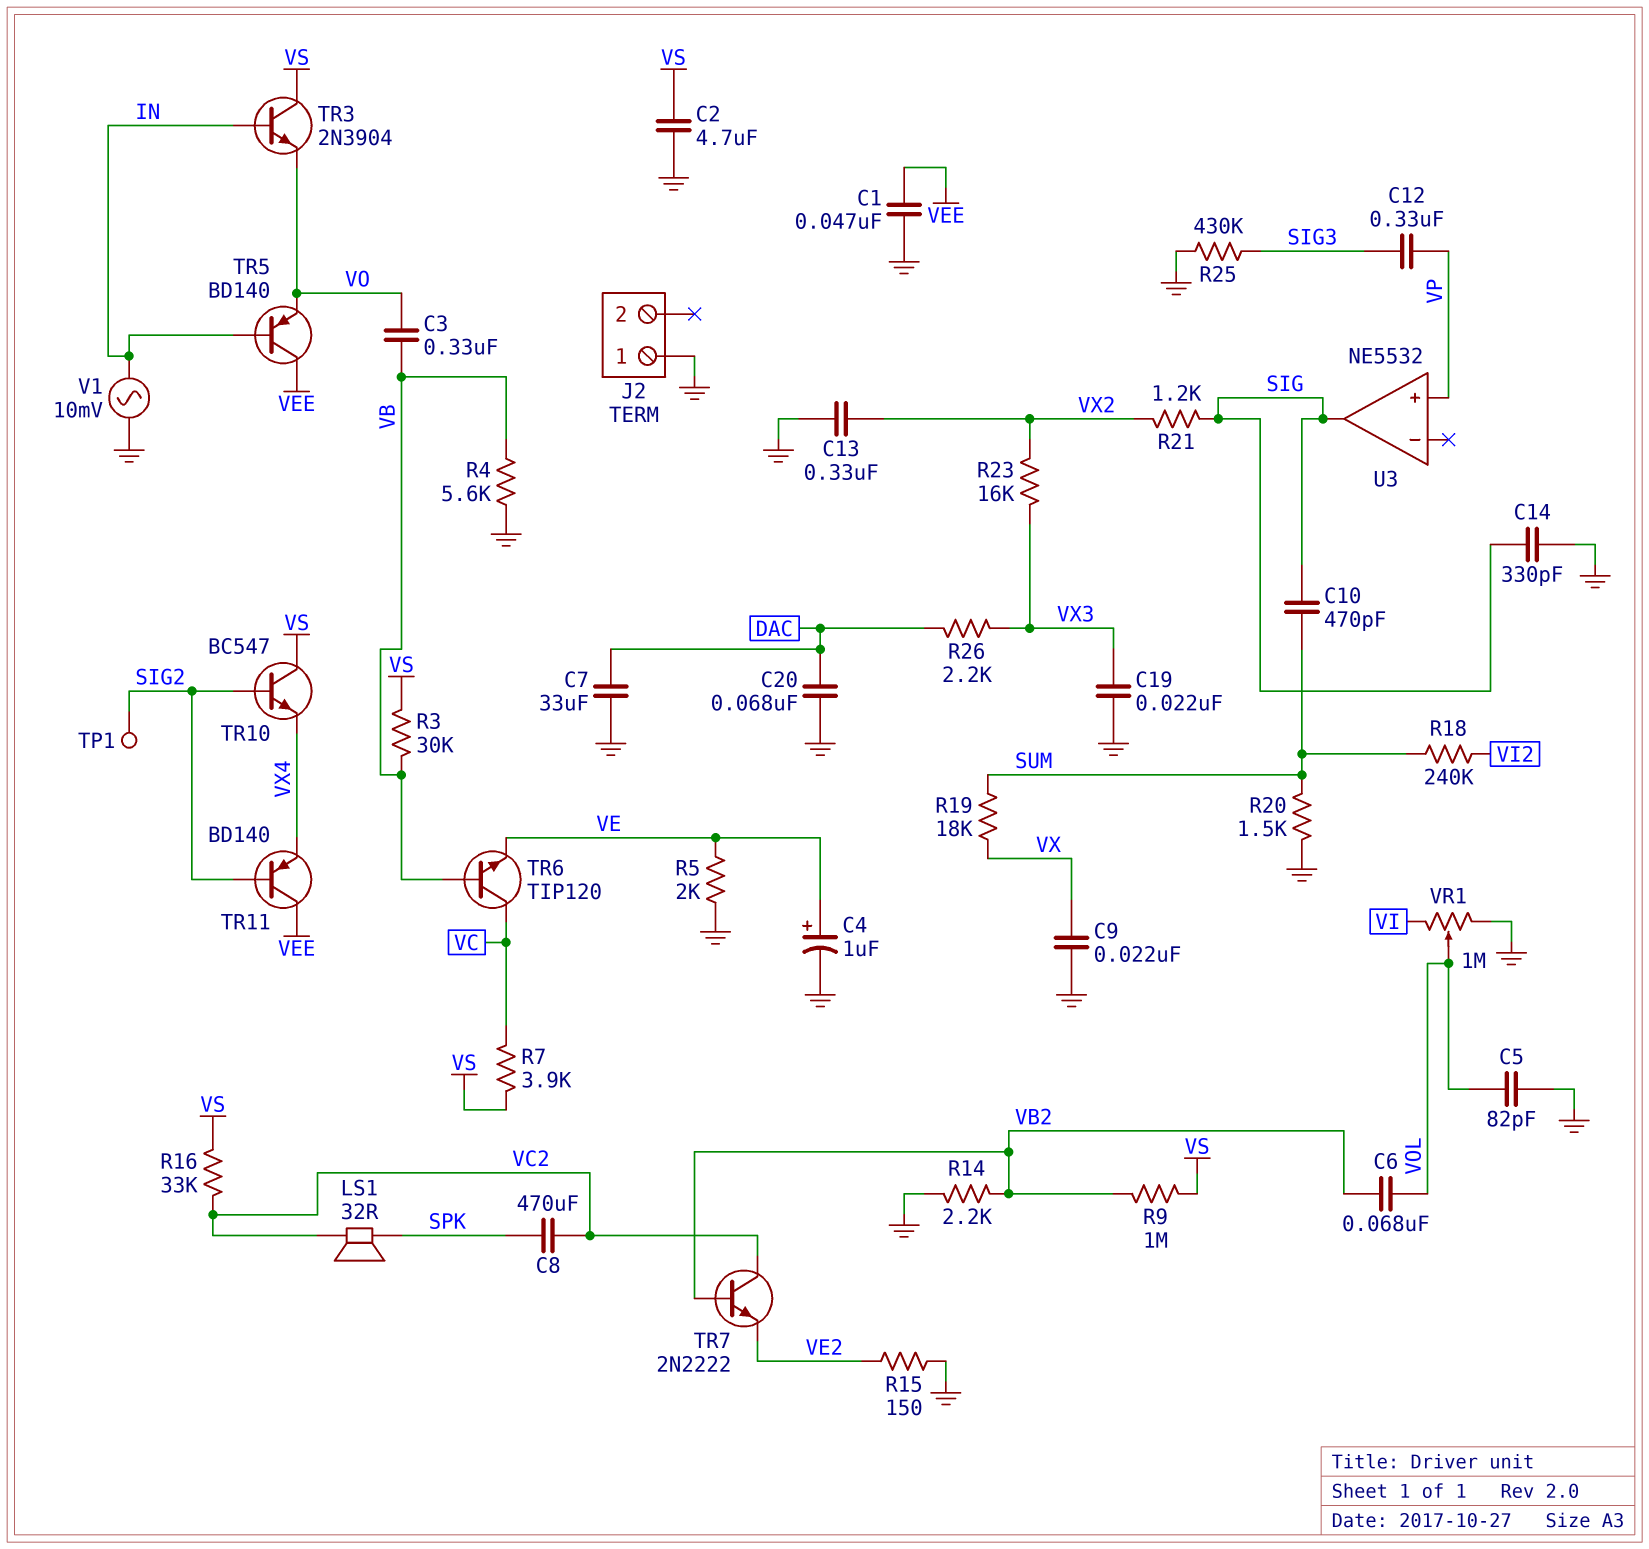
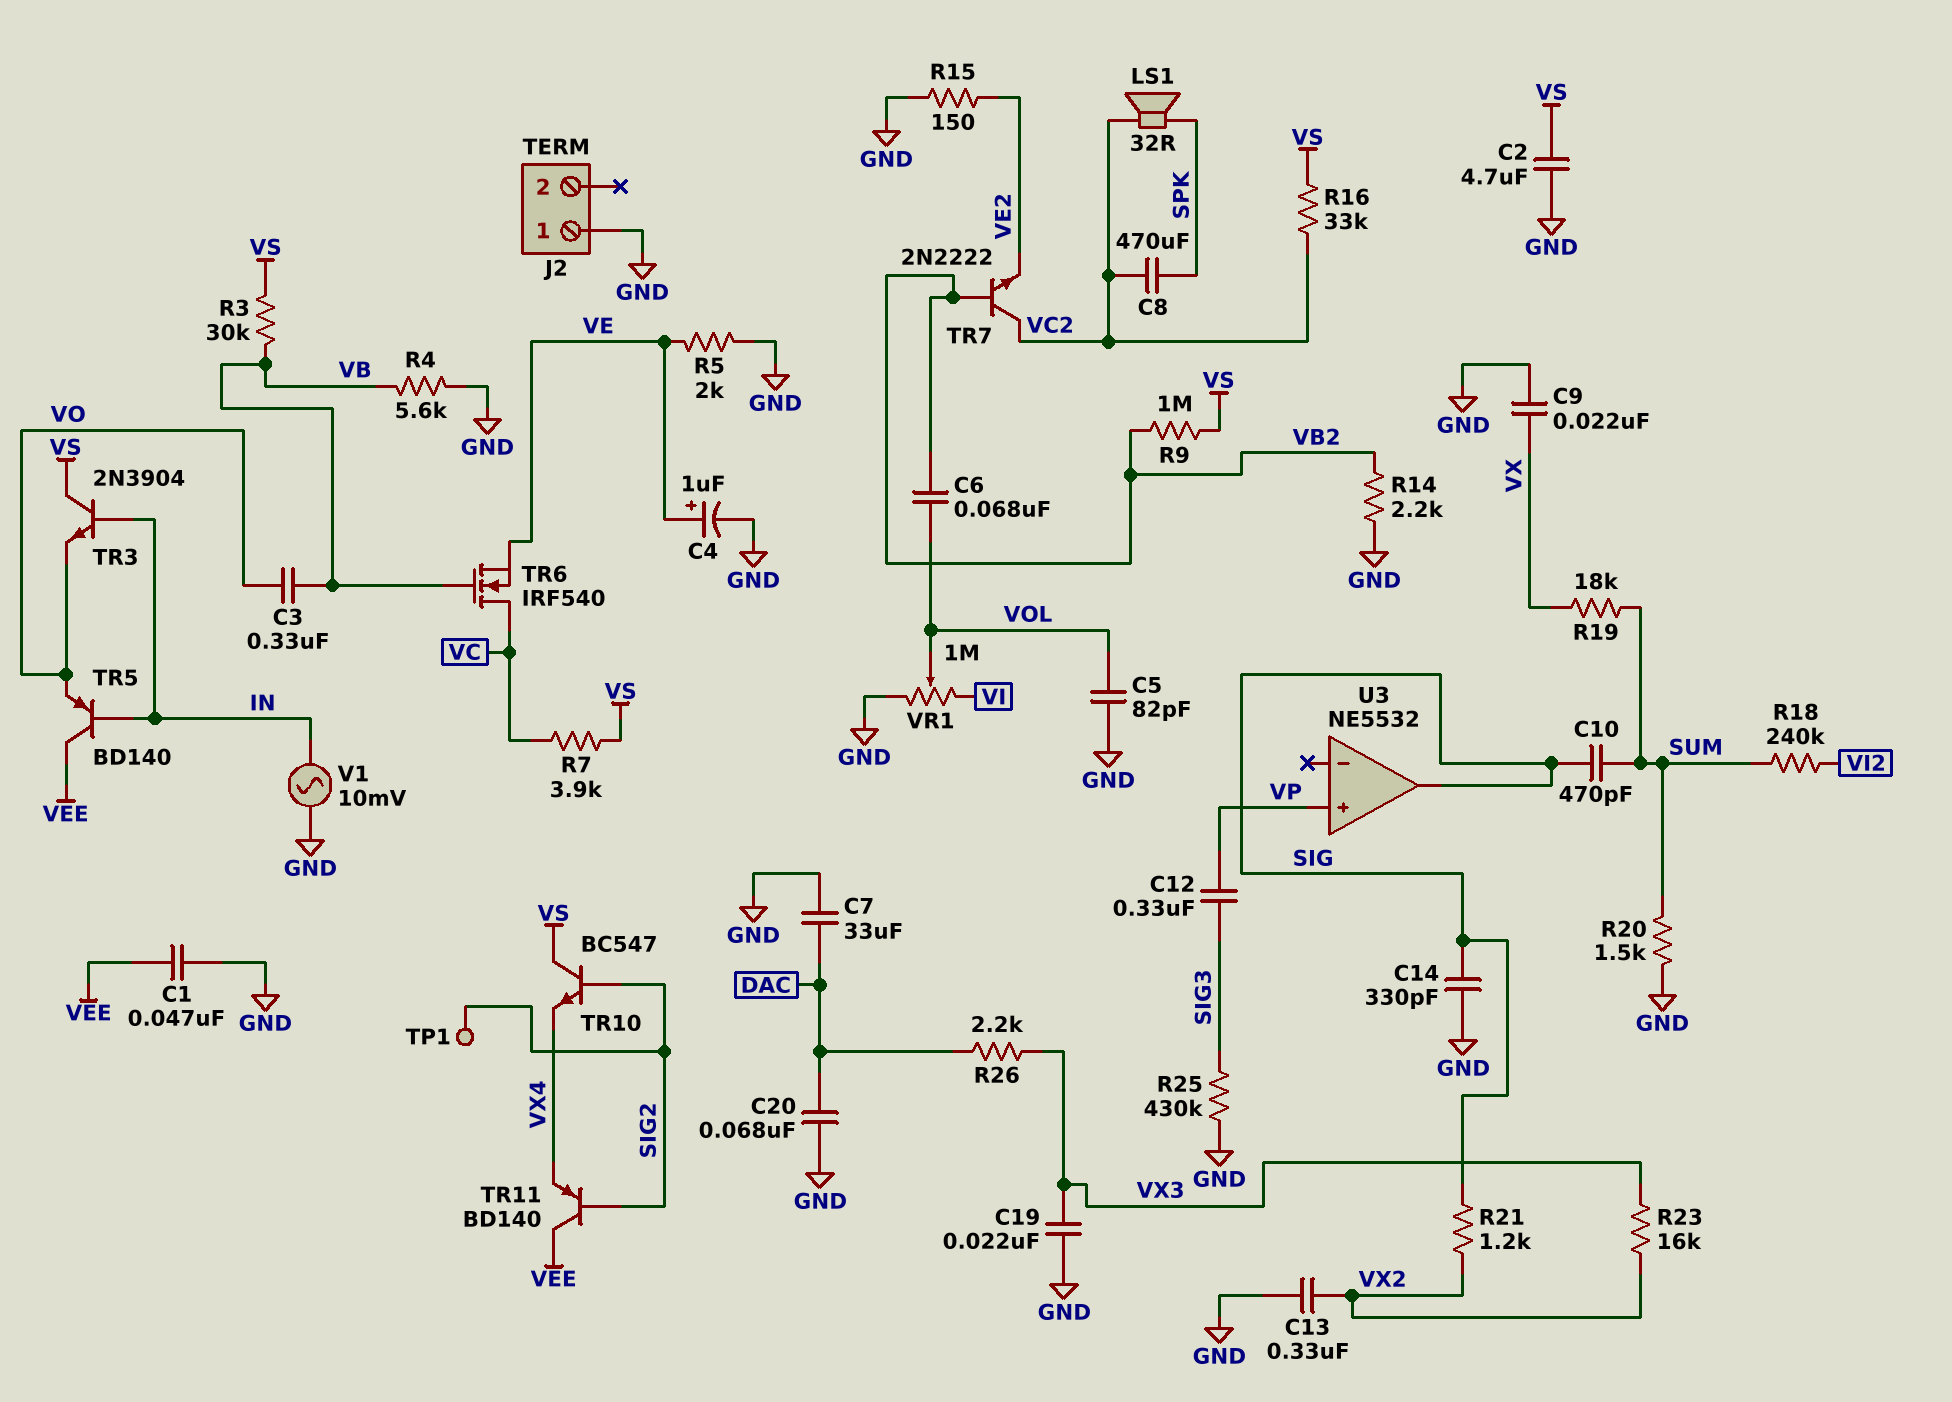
TR6: NPN TIP120 (B VB, C VC, E VE) -> NMOS IRF540 (G VB, D VC, S VE)

